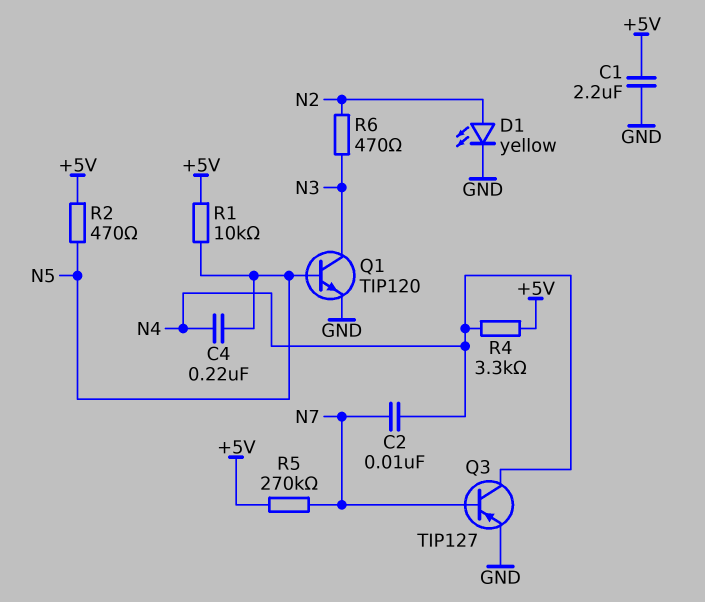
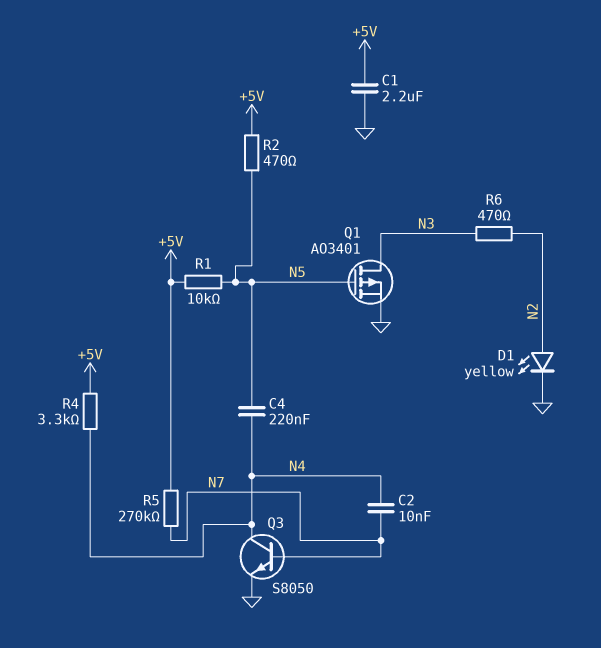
Q1: NPN TIP120 (B N5, C N3, E GND) -> PMOS AO3401 (G N5, D N3, S GND)
Q3: PNP TIP127 (B N7, C N4, E GND) -> NPN S8050 (B N7, C N4, E GND)

